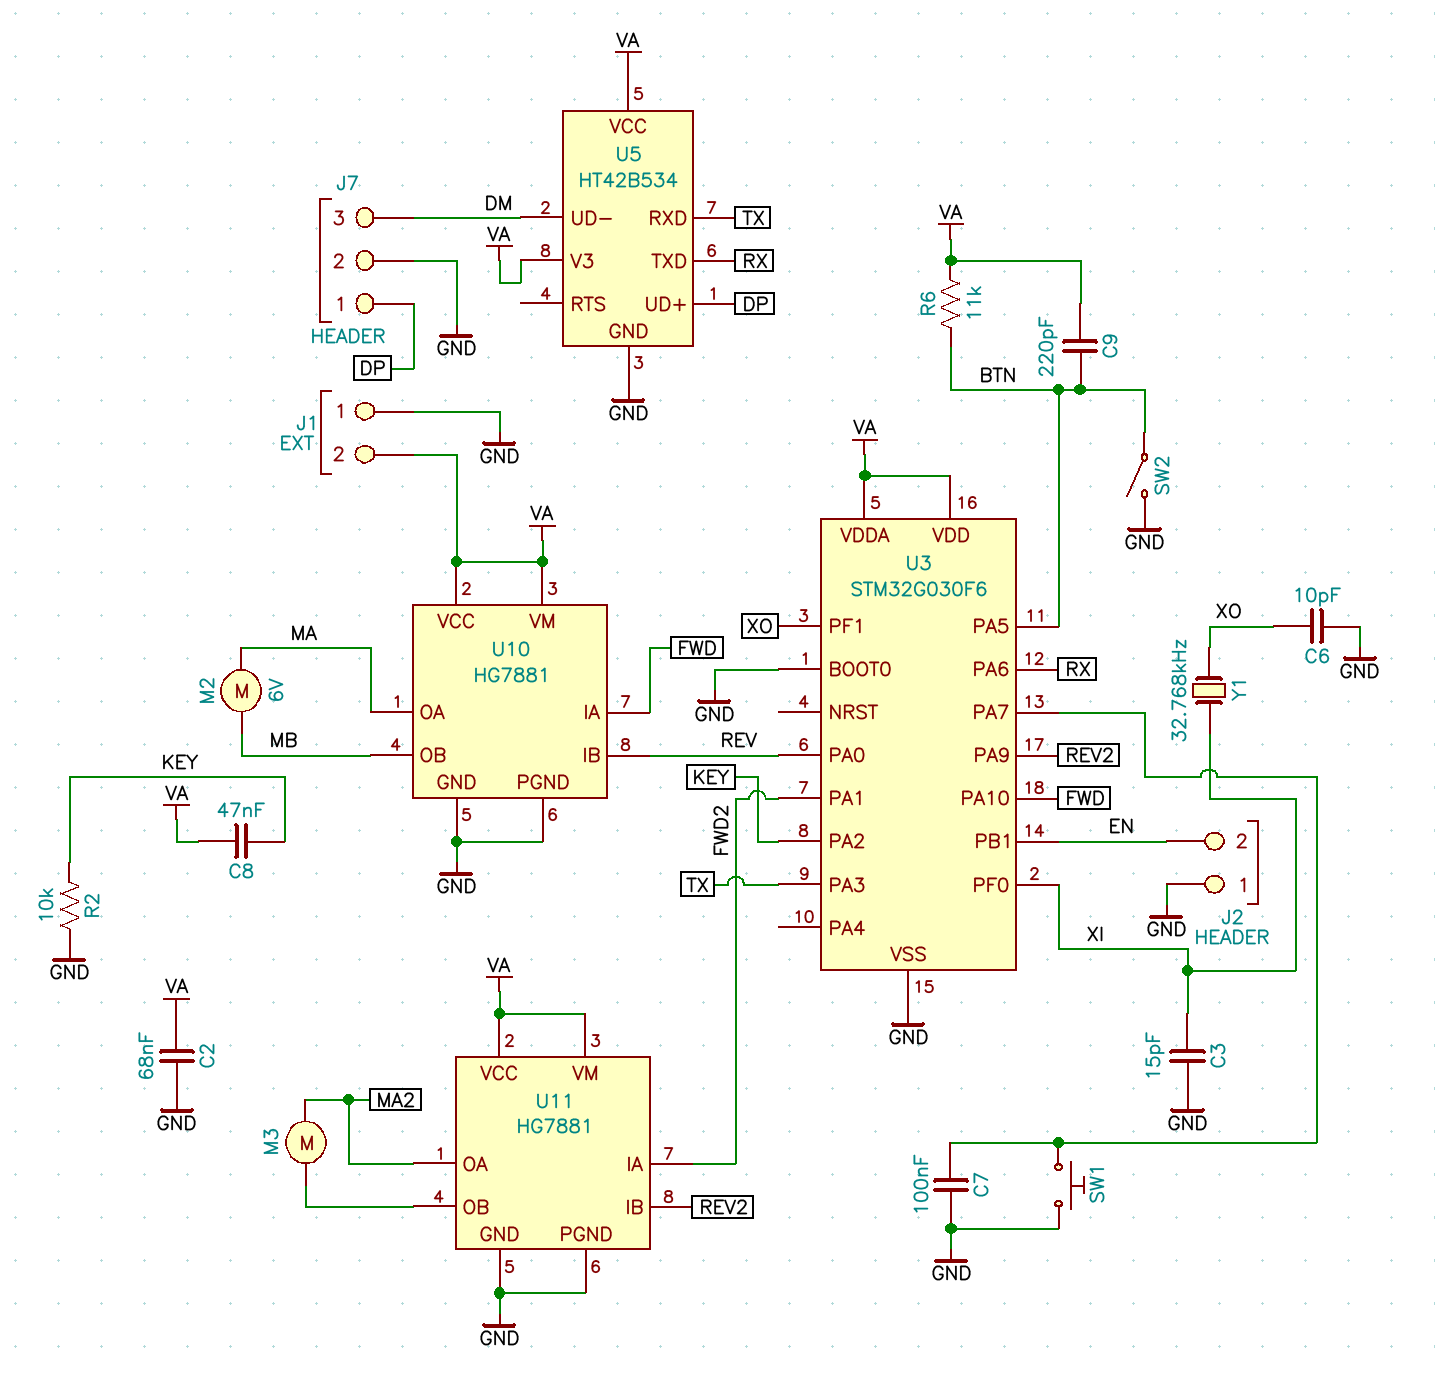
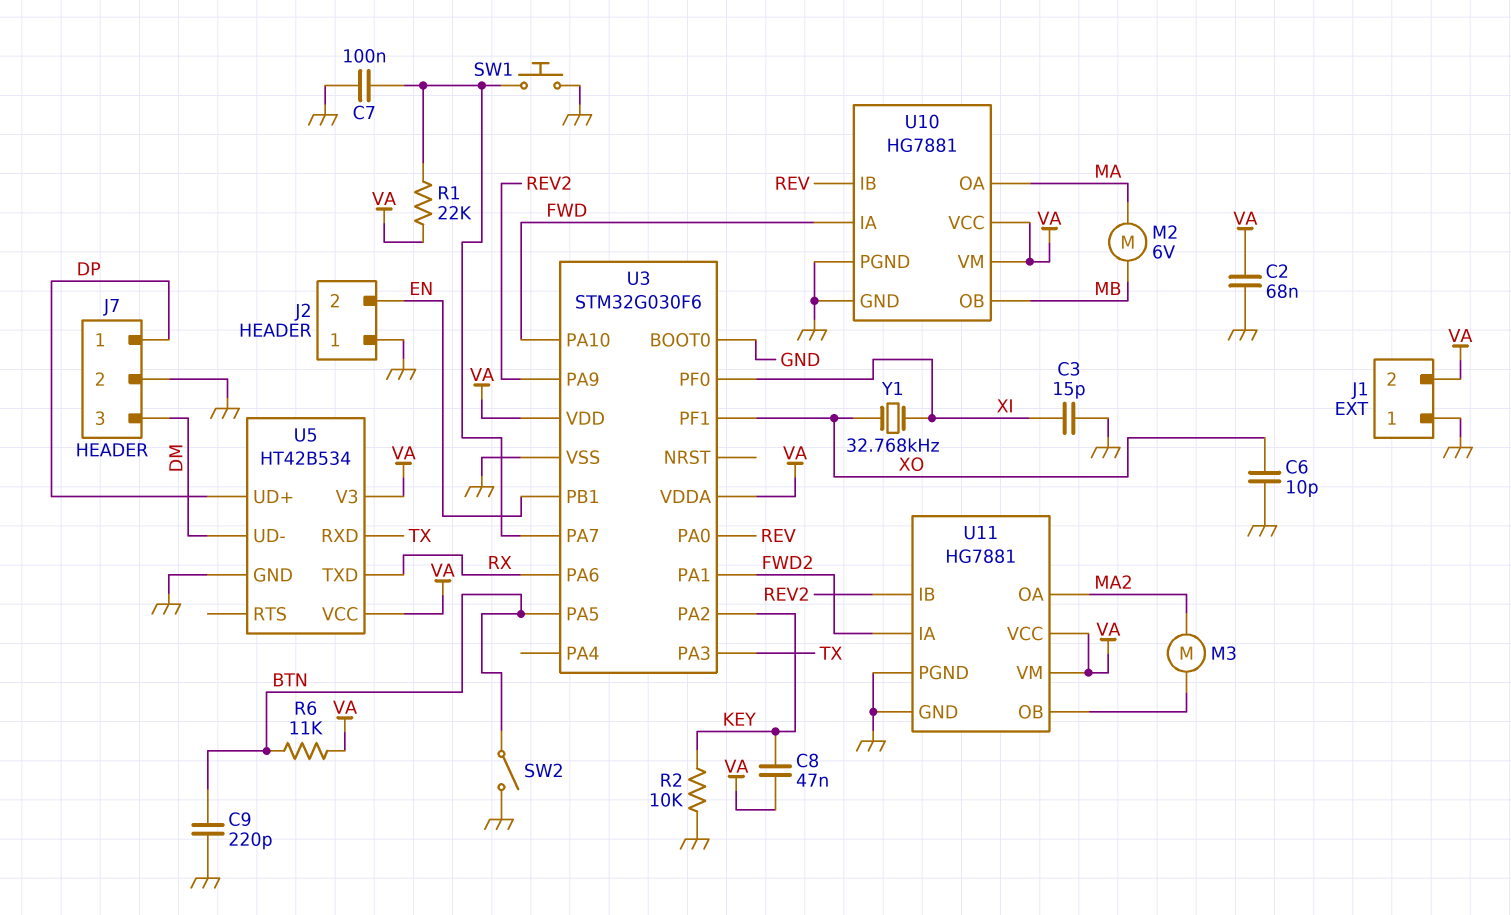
C9: 220pF (BTN, VA) -> 220pF (BTN, GND)
R1: none -> 22k (U3/PA7, VA)

